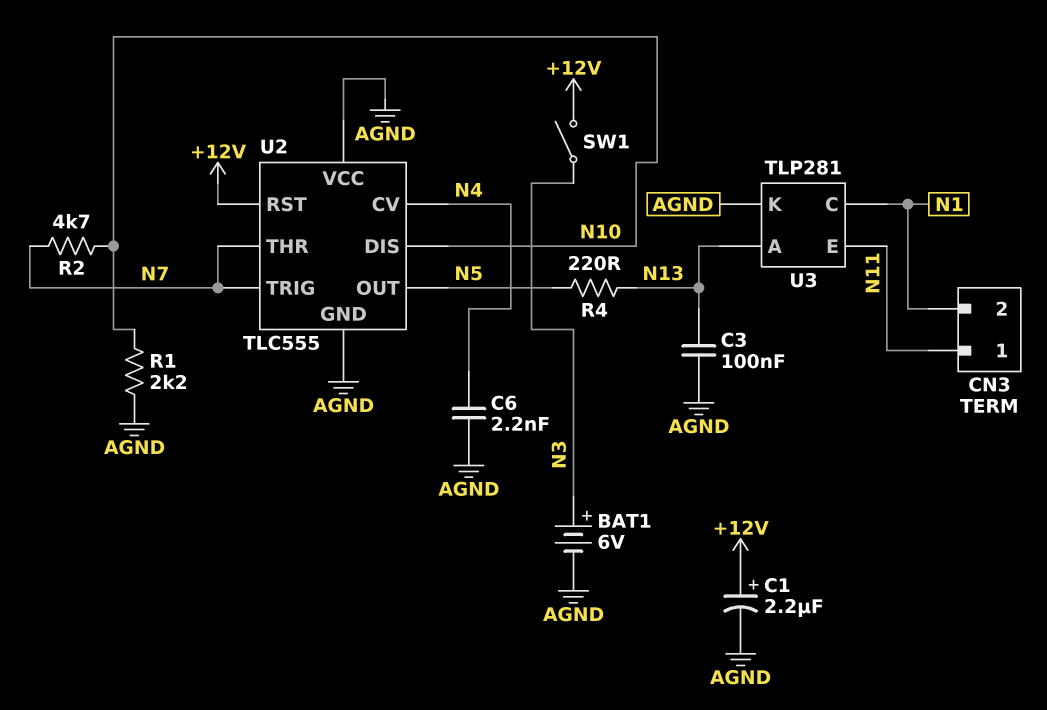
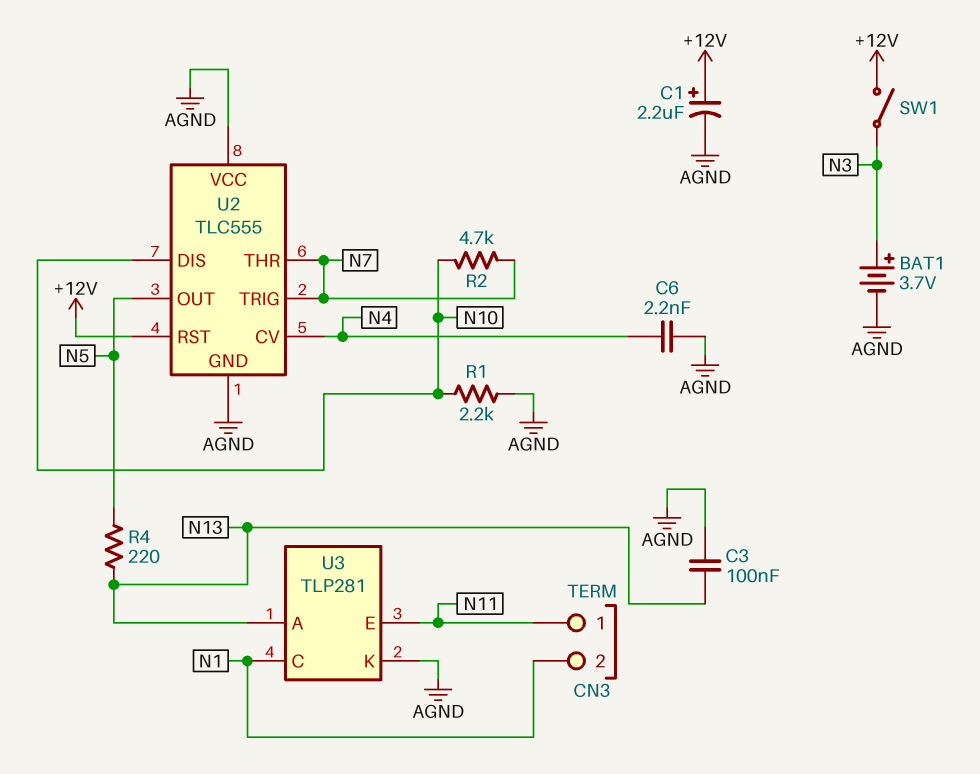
BAT1: 6V (plus N3, minus AGND) -> 3.7V (plus N3, minus AGND)

